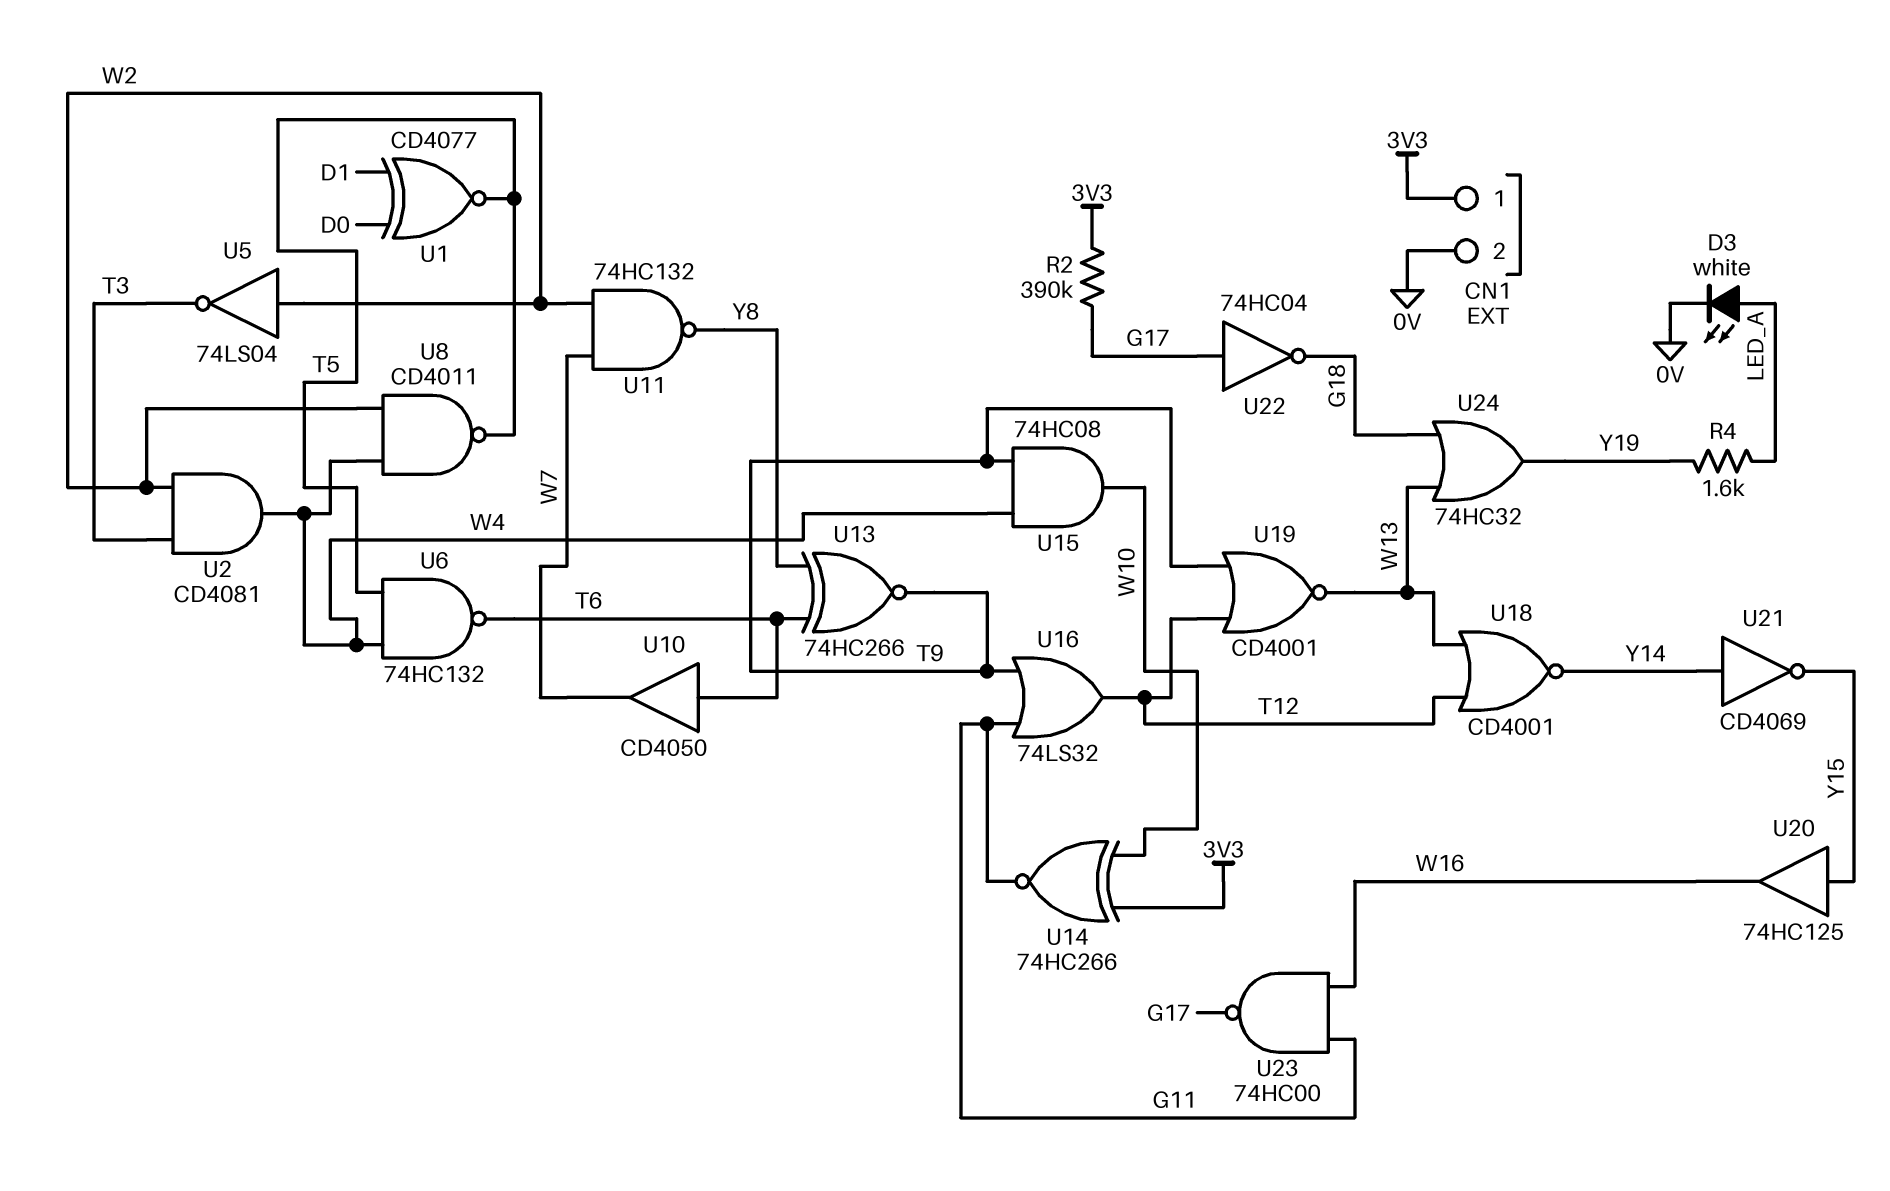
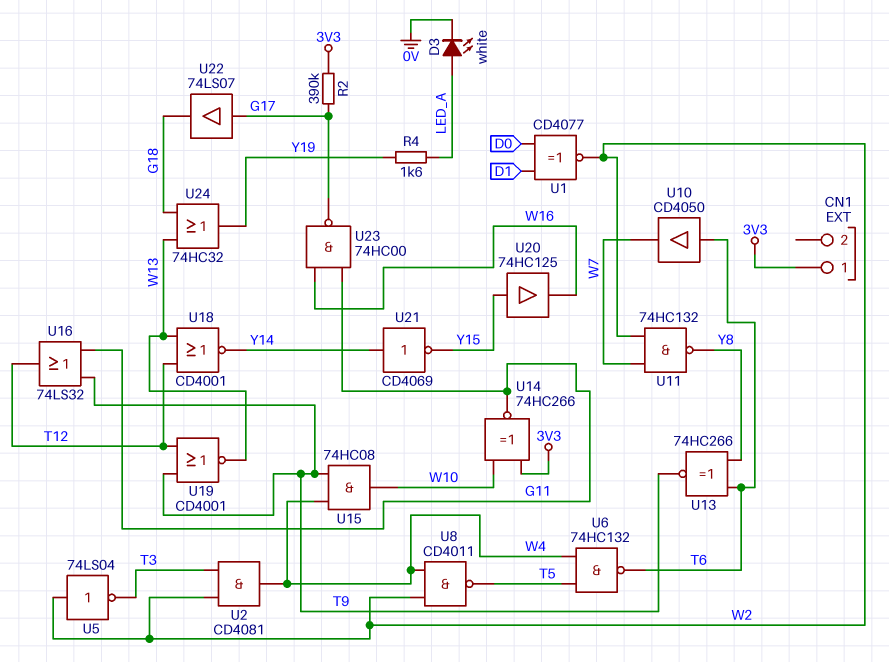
CN1 pin 2: 0V -> none
U1: XNOR CD4077 (in D0, in D1, out T5) -> XNOR CD4077 (in D0, in D1, out W2)
U22: NOT 74HC04 (in G17, out G18) -> buffer 74LS07 (in G17, out G18)

